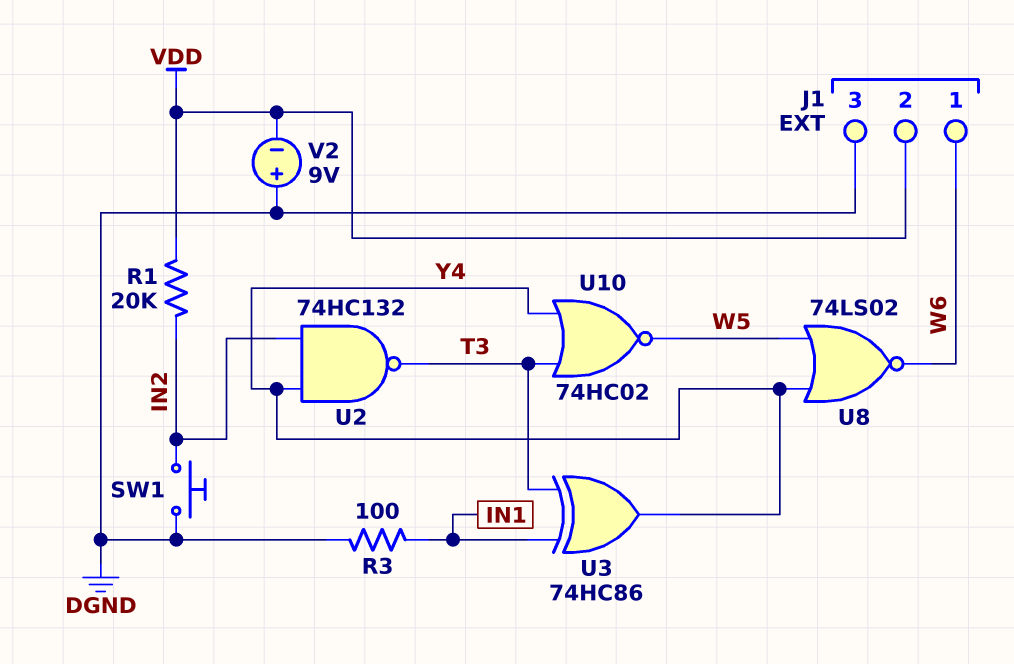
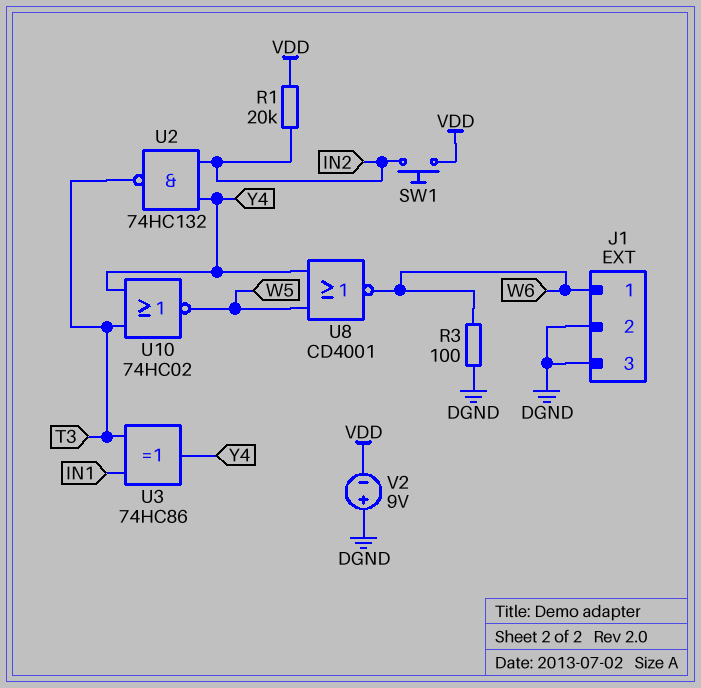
J1 pin 2: VDD -> DGND
R3: 100 (DGND, IN1) -> 100 (DGND, W6)
SW1: button (DGND, IN2) -> button (IN2, VDD)
U8: NOR 74LS02 (in W5, in Y4, out W6) -> NOR CD4001 (in W5, in Y4, out W6)

